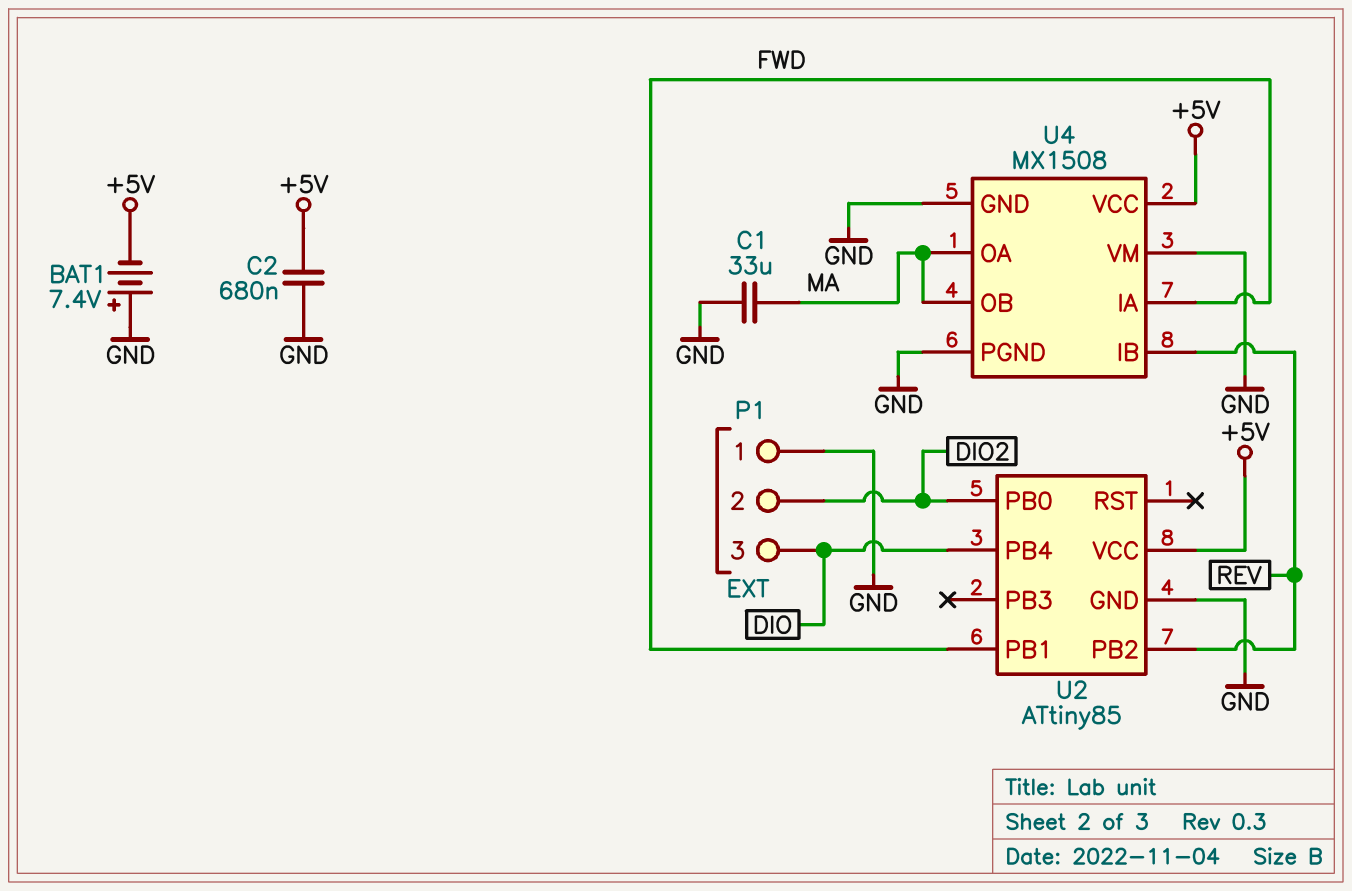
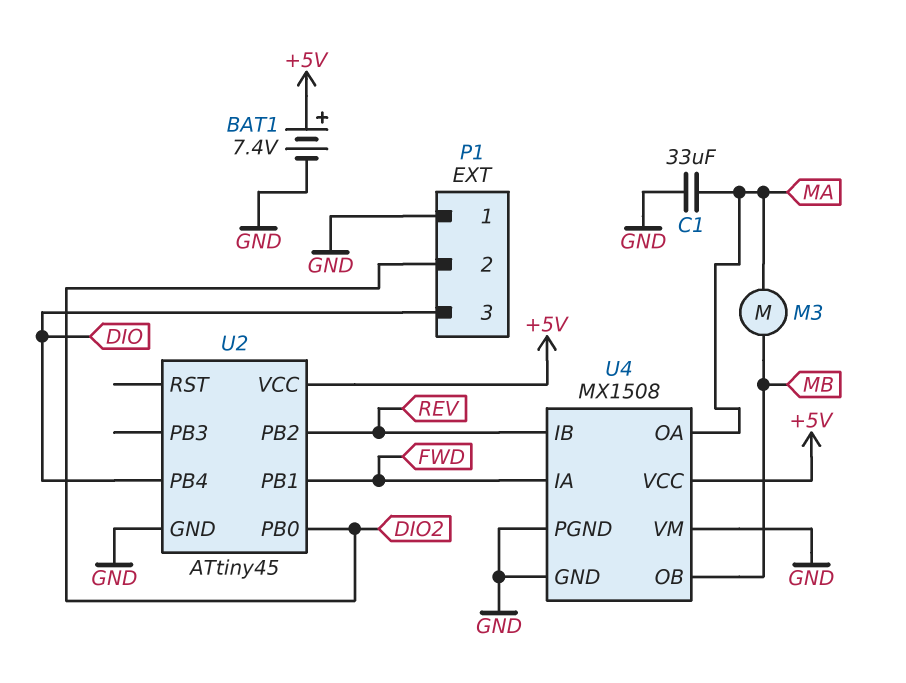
BAT1: 7.4V (plus GND, minus +5V) -> 7.4V (plus +5V, minus GND)
C2: 680nF (+5V, GND) -> none
M3: none -> motor (MA, MB)
U2: ATtiny85 -> ATtiny45
U4 pin OB: MA -> MB

